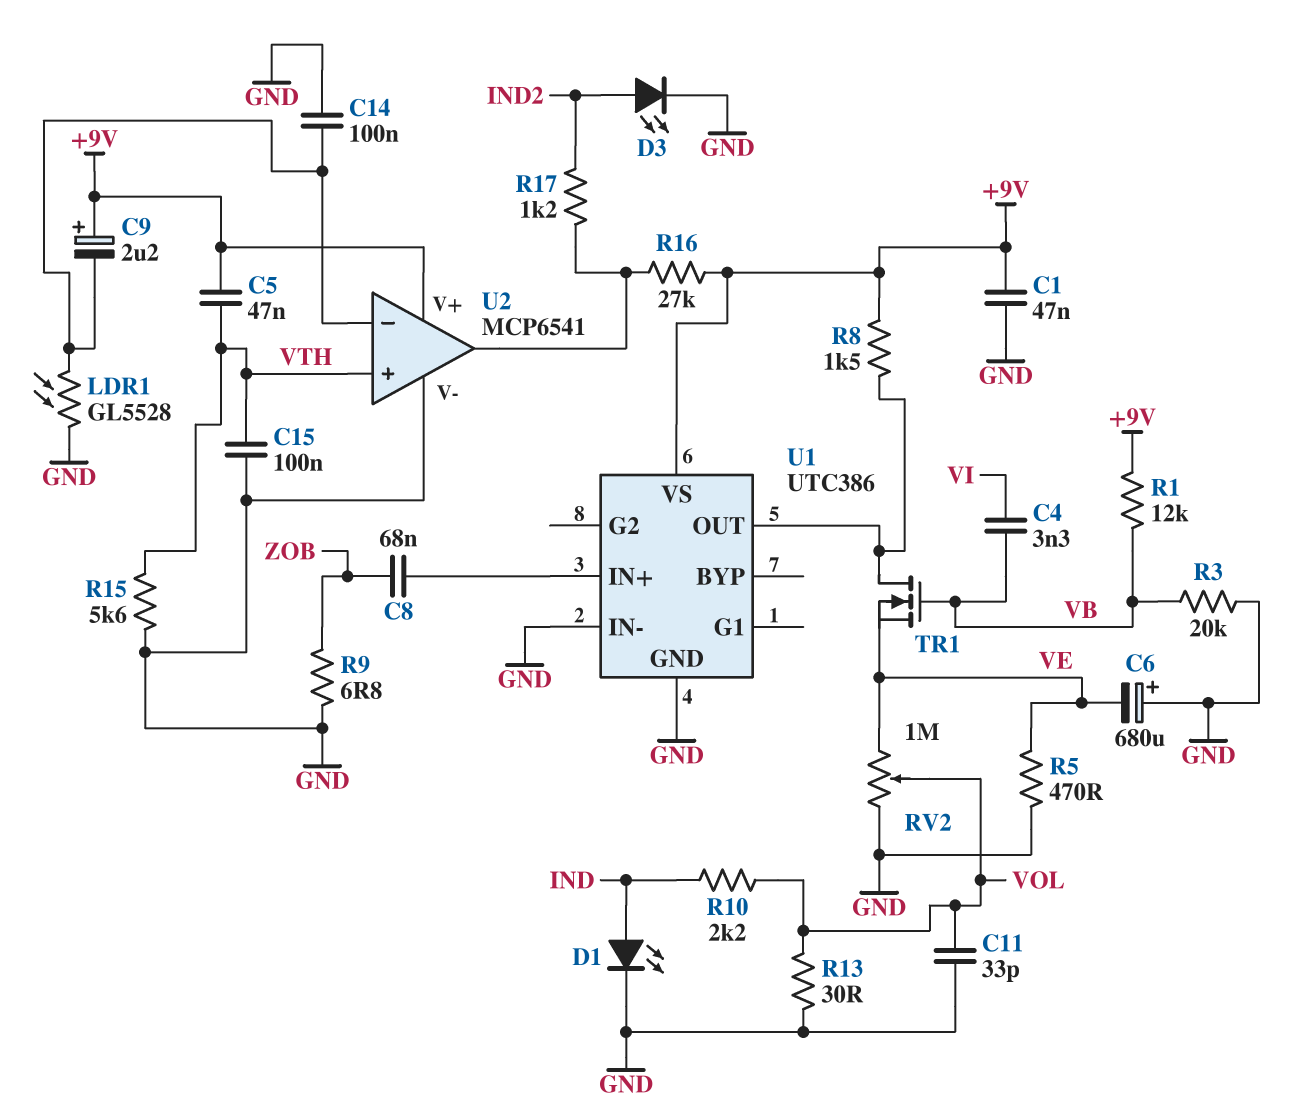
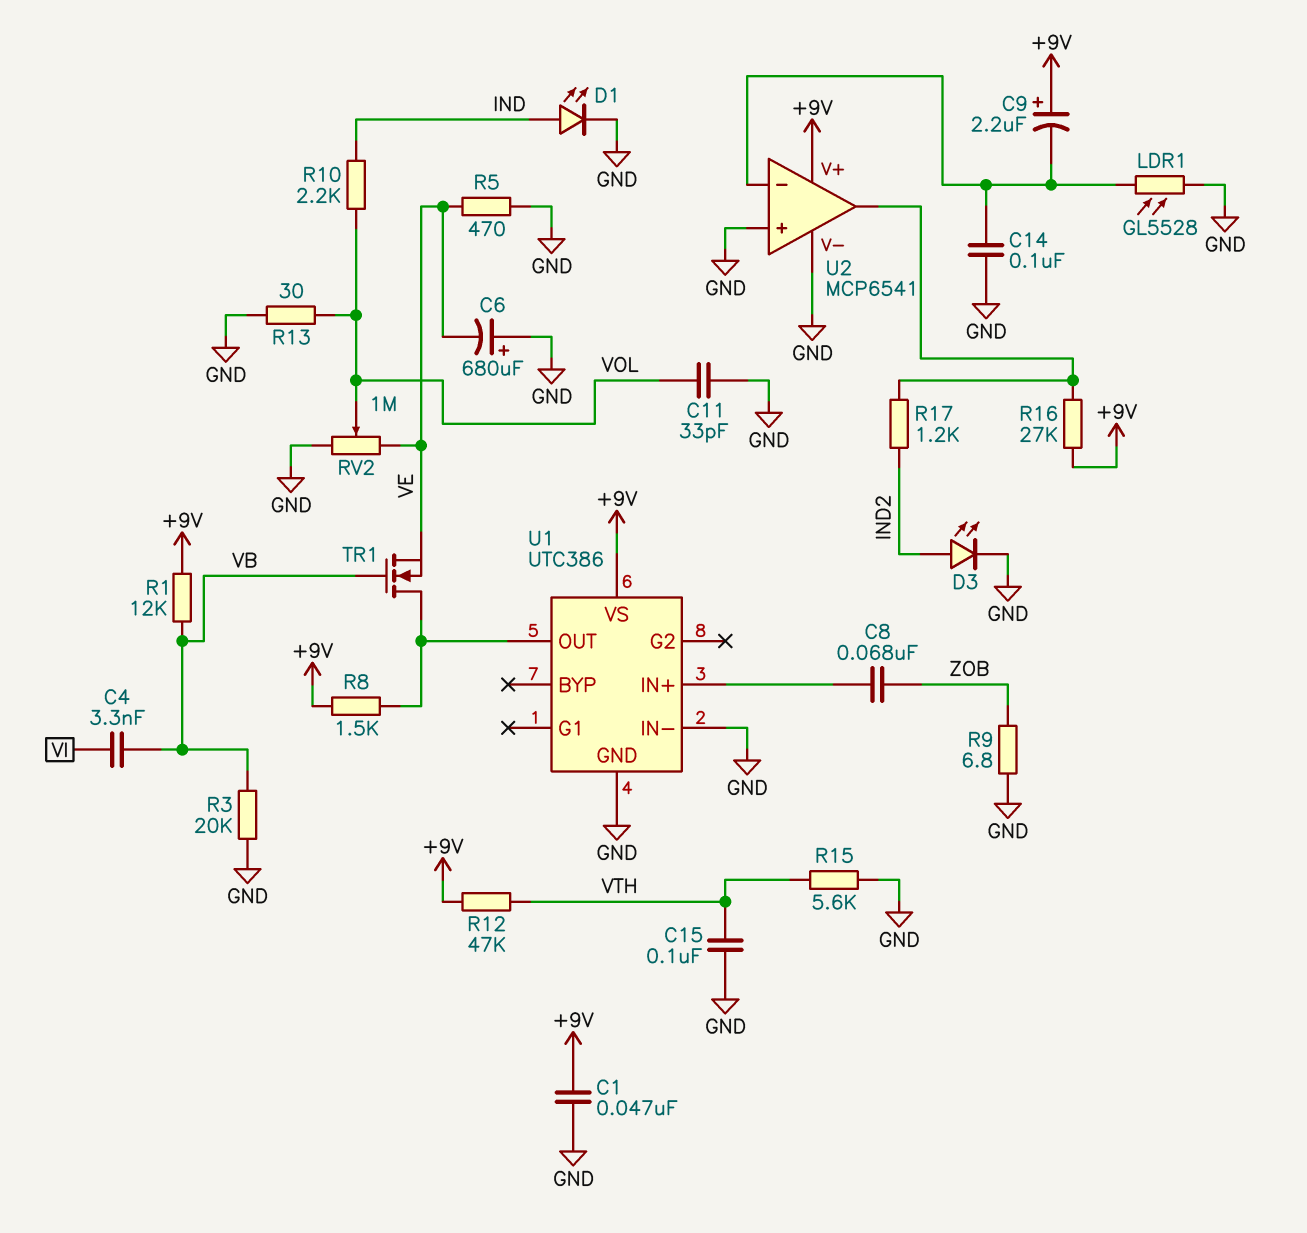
C5: 47nF (+9V, VTH) -> none
R12: none -> 47k (+9V, VTH)
U2 pin in+: VTH -> GND

